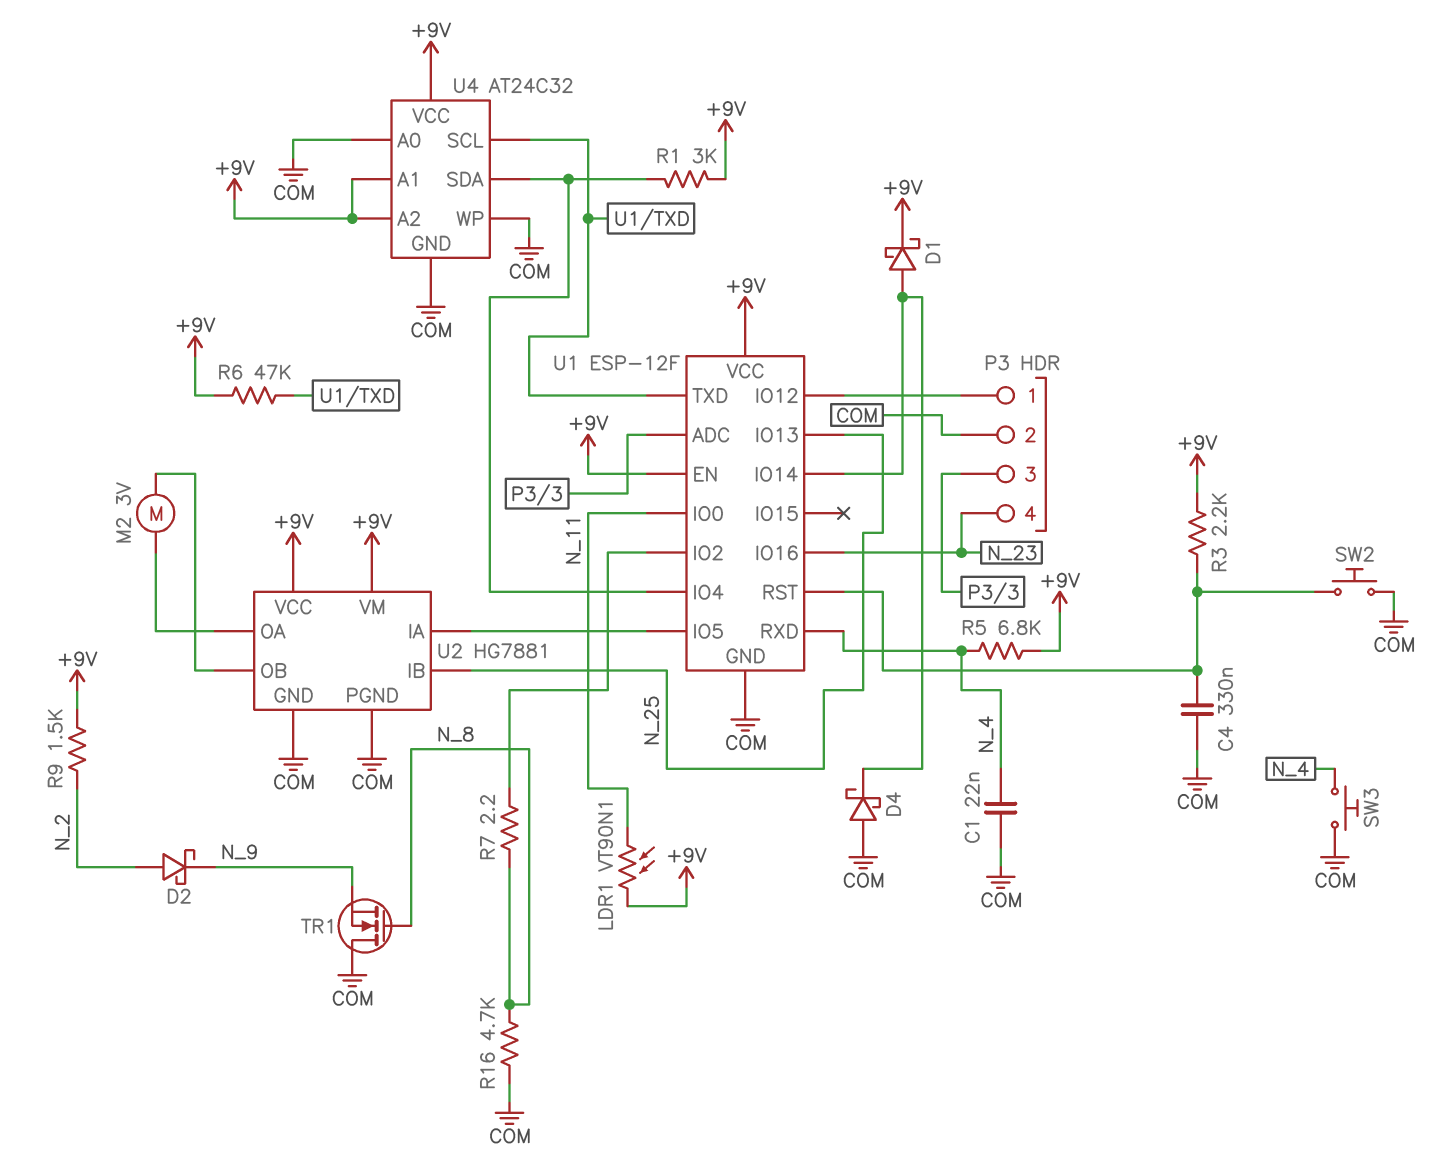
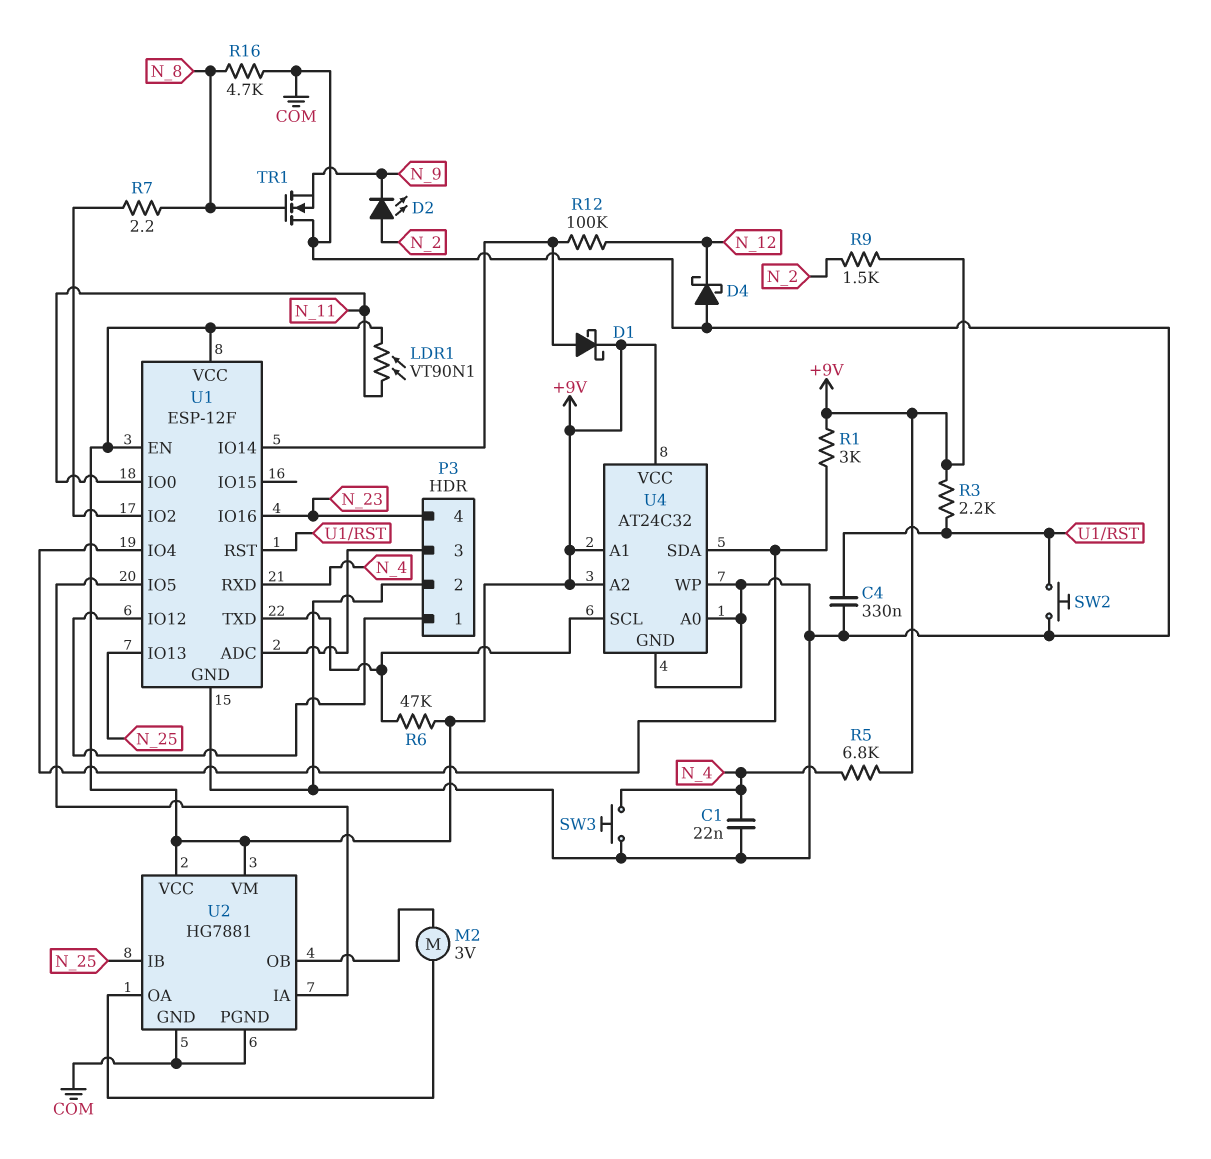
D2: schottky (A N_2, K N_9) -> LED (A N_2, K N_9)
D4: schottky (A COM, K U1/IO14) -> schottky (A COM, K N_12)
R12: none -> 100k (N_12, U1/IO14)

